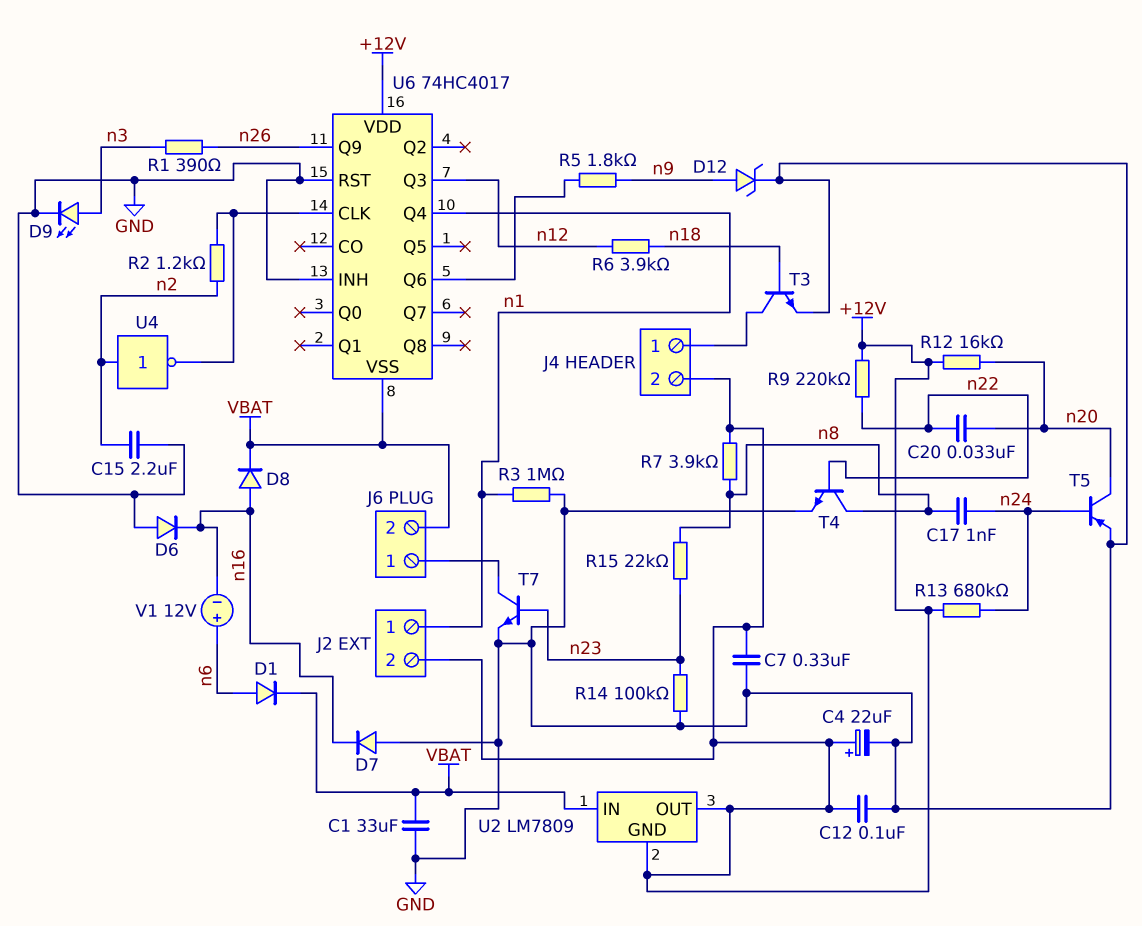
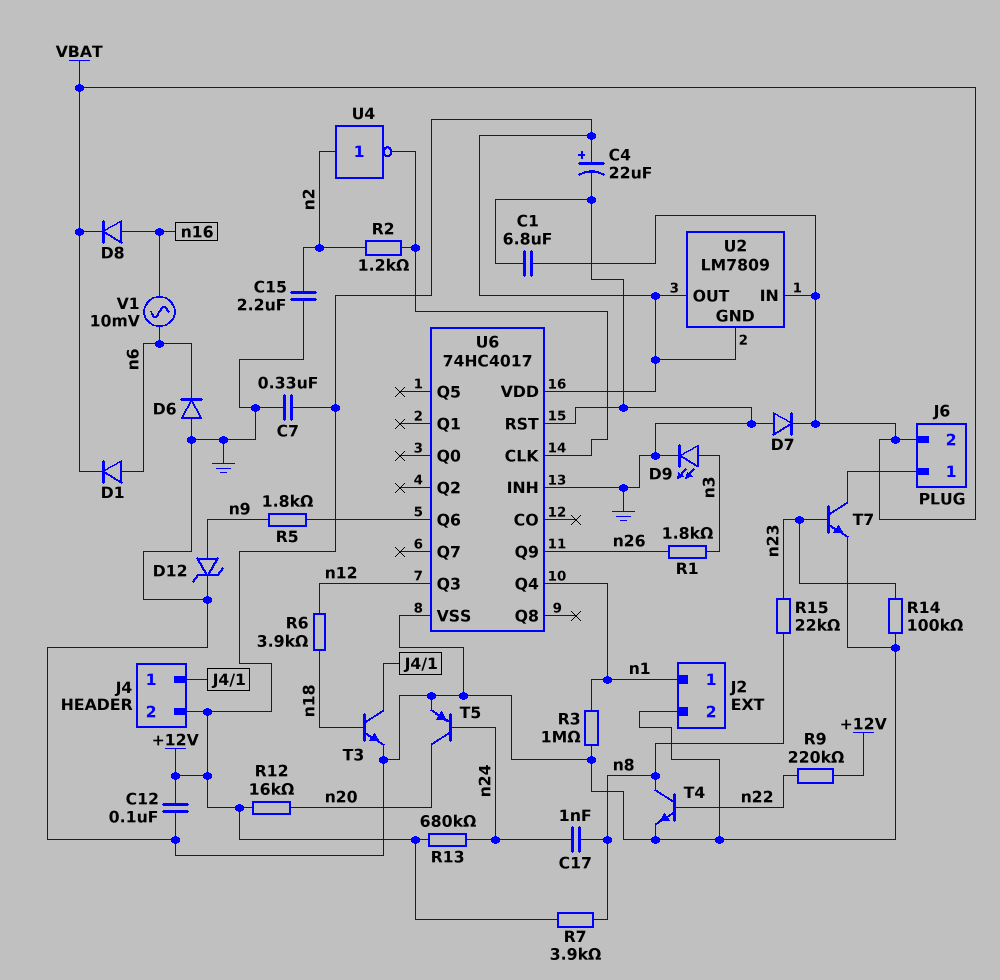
C1: 33uF (GND, VBAT) -> 6.8uF (GND, VBAT)
C20: 33nF (n20, n22) -> none
D6: diode (A GND, K n16) -> diode (A GND, K n6)
D7: diode (A GND, K n16) -> diode (A GND, K VBAT)
J2 pin 2: +12V -> GND
R1: 390 (n3, n26) -> 1.8k (n3, n26)
U6 pin VSS: VBAT -> GND
V1: 12V (plus n6, minus n16) -> AC 10mV (n6, n16)

